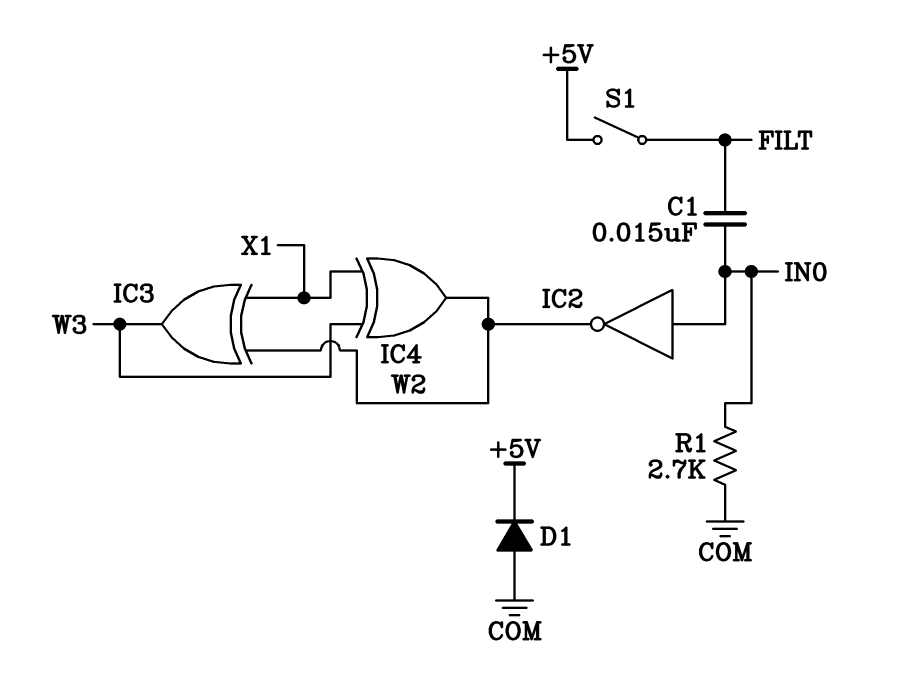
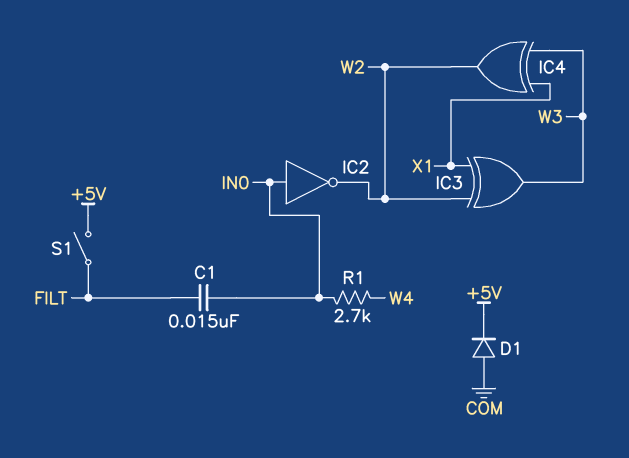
R1: 2.7k (COM, IN0) -> 2.7k (IN0, W4)

